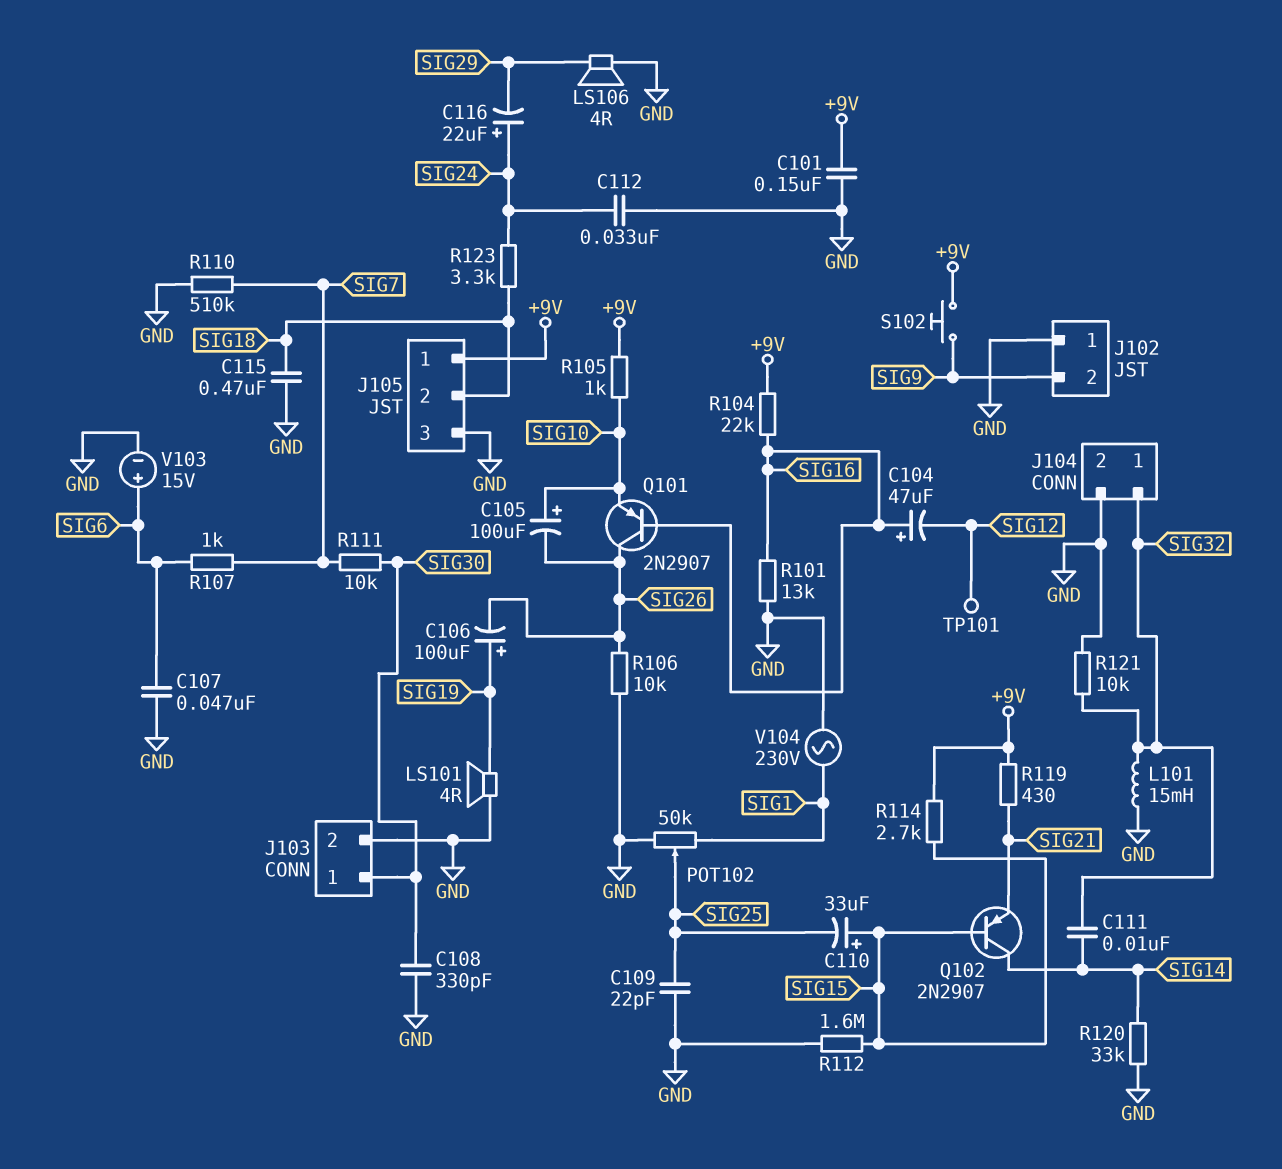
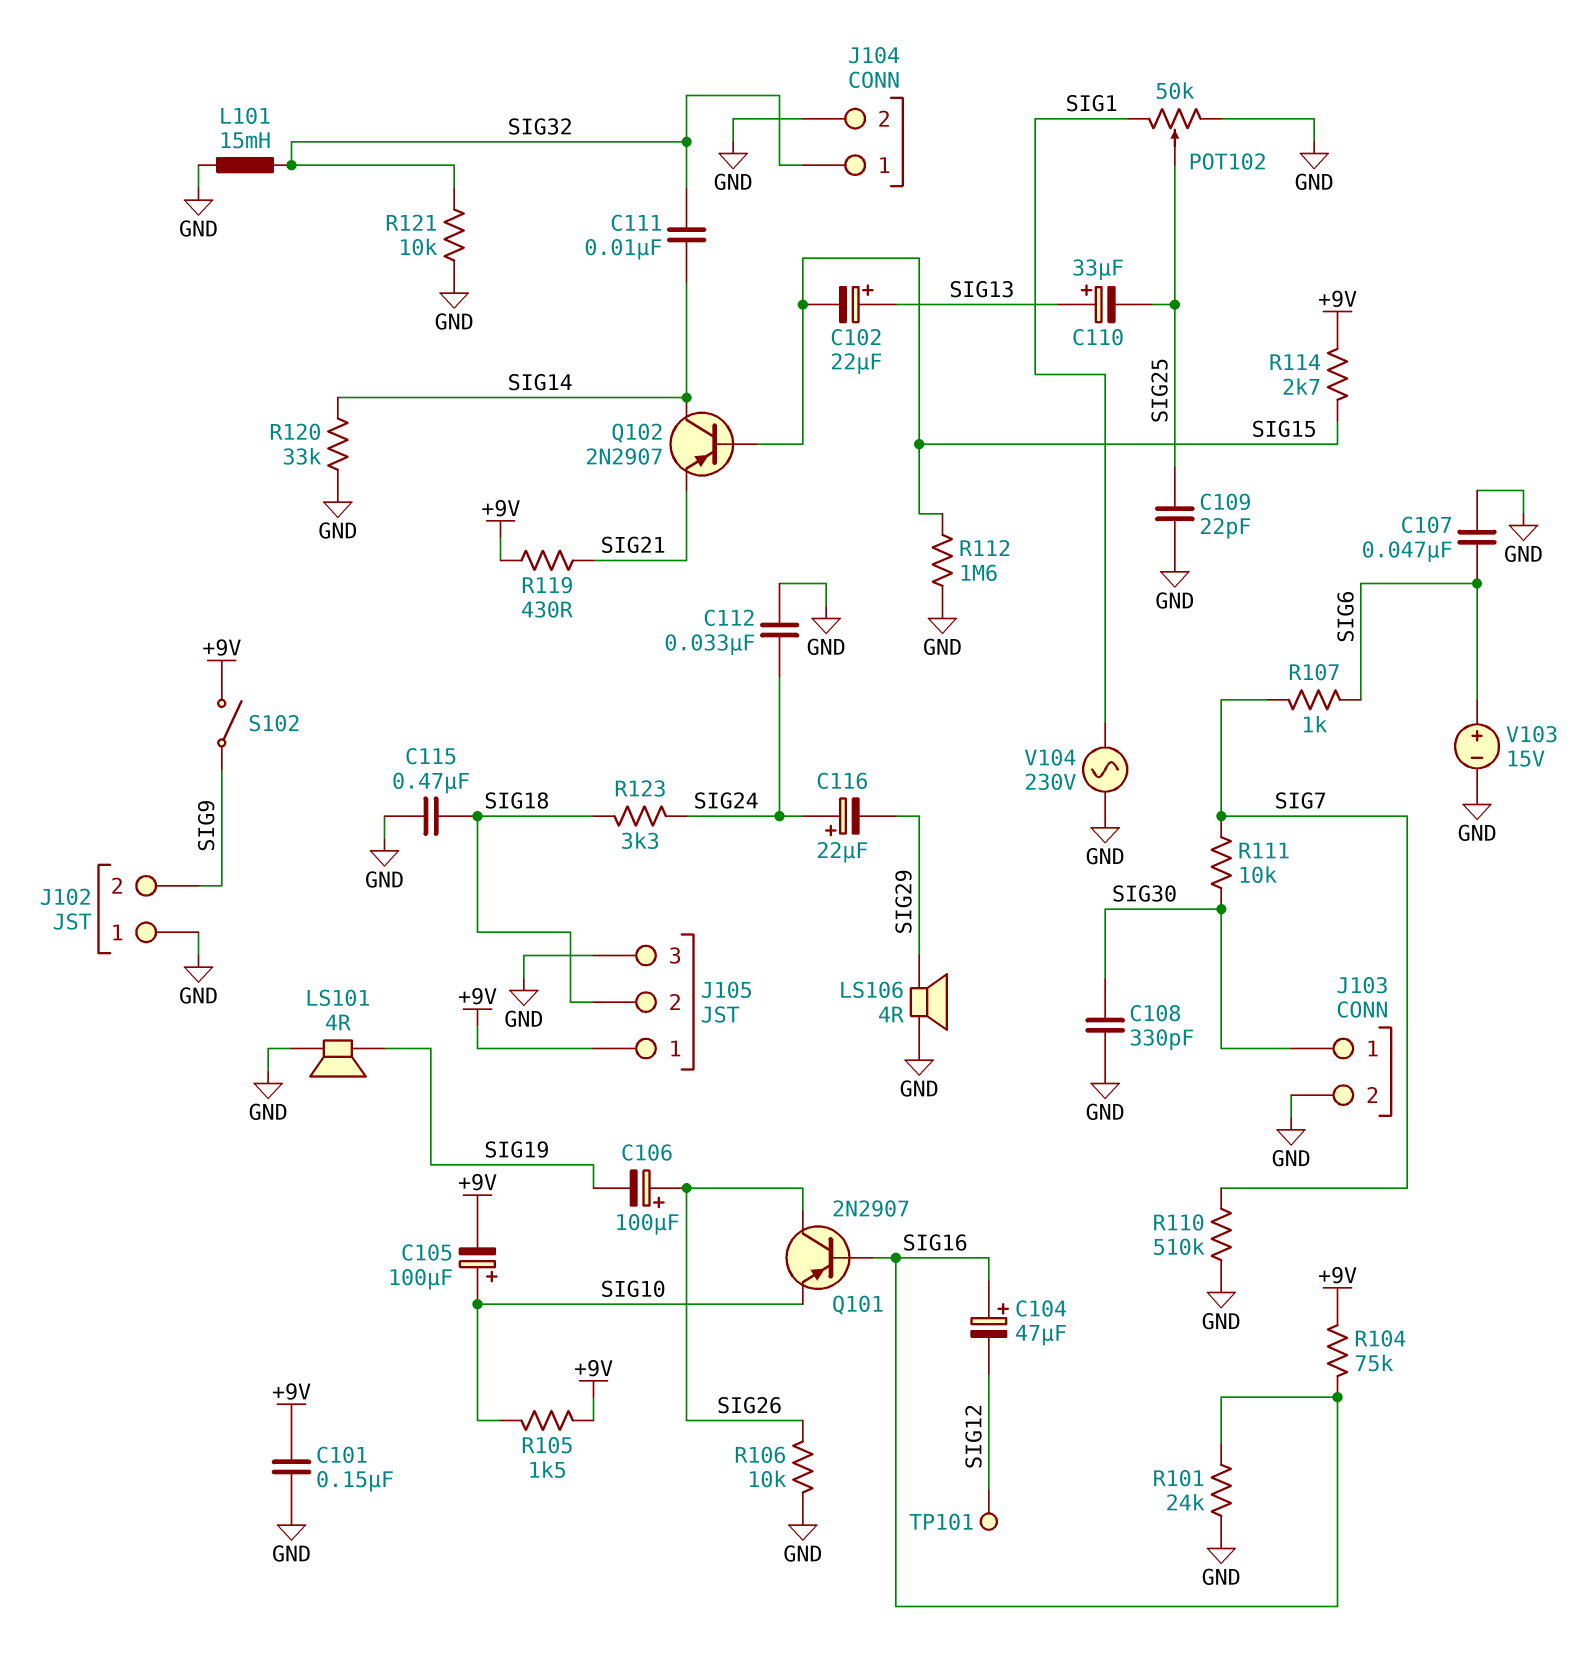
C102: none -> 22uF (plus SIG13, minus SIG15)
C105: 100uF (plus SIG10, minus SIG26) -> 100uF (plus SIG10, minus +9V)
C106: 100uF (plus SIG19, minus SIG26) -> 100uF (plus SIG26, minus SIG19)
C110: 33uF (plus SIG15, minus SIG25) -> 33uF (plus SIG13, minus SIG25)
R101: 13k (GND, SIG16) -> 24k (GND, SIG16)
R104: 22k (+9V, SIG16) -> 75k (+9V, SIG16)
R105: 1k (+9V, SIG10) -> 1.5k (+9V, SIG10)
S102: button (+9V, SIG9) -> switch (+9V, SIG9)

